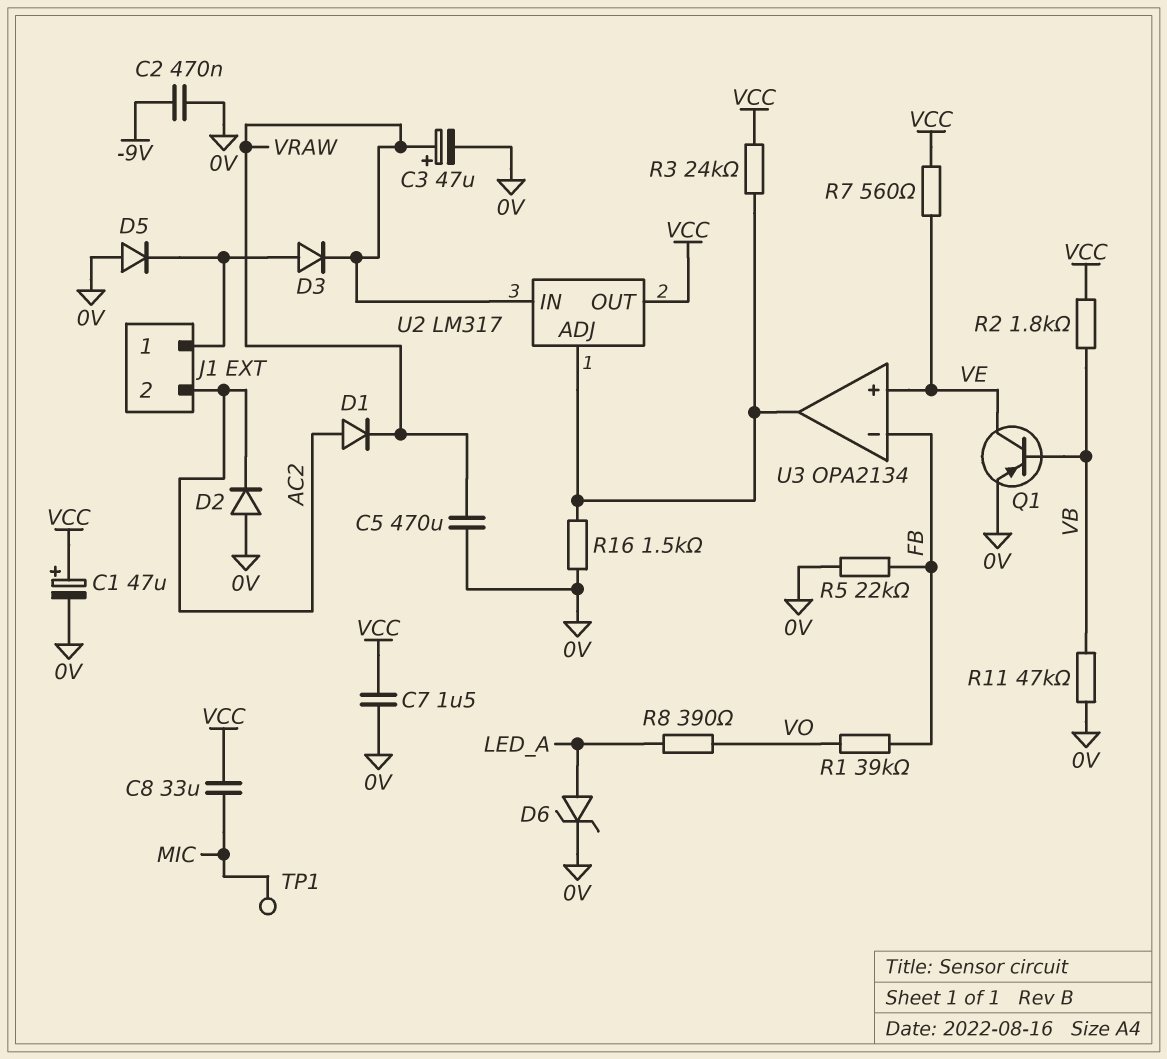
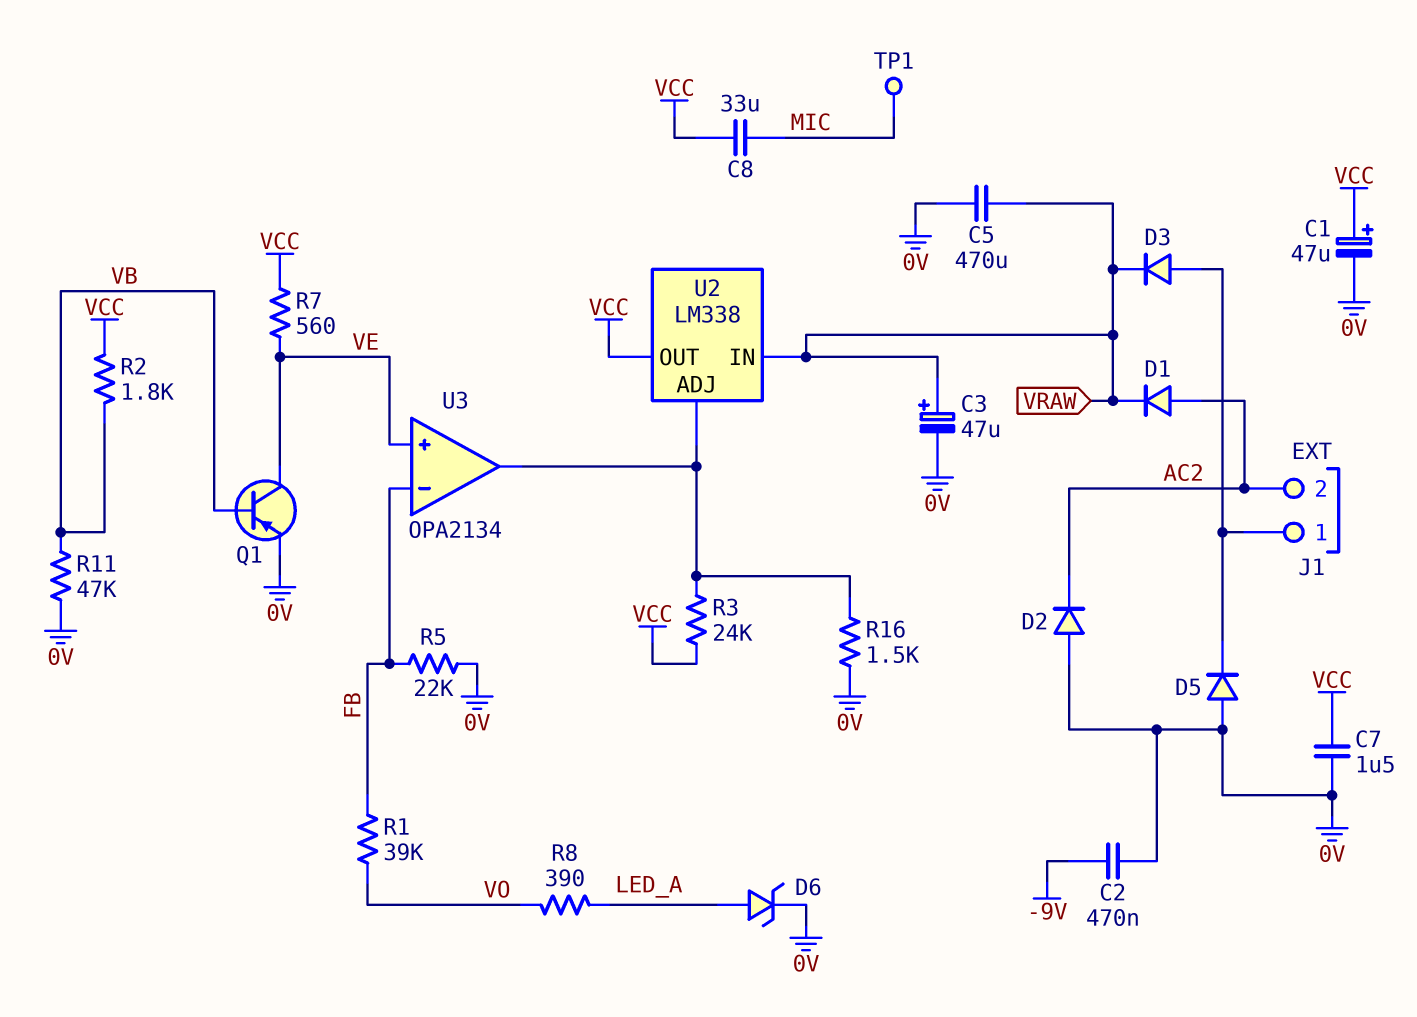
U2: LM317 -> LM338

